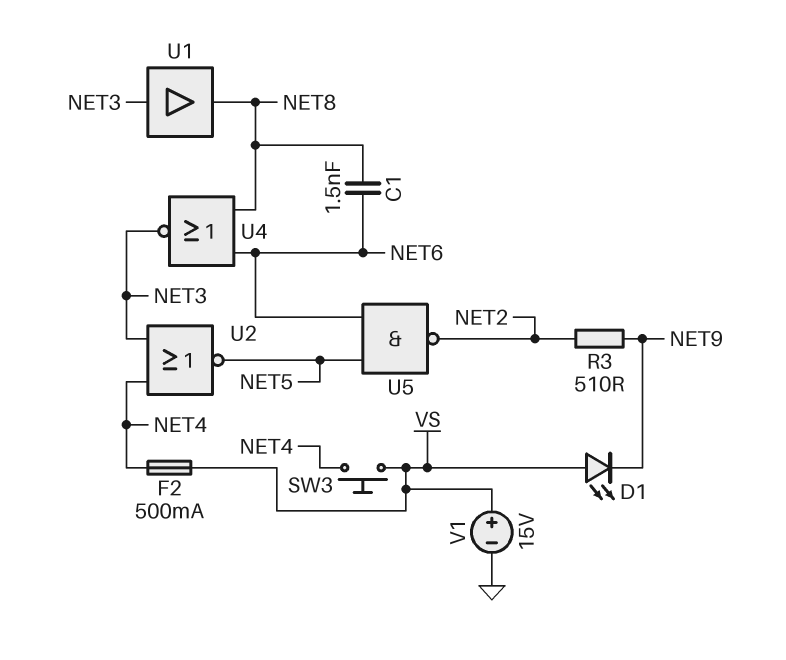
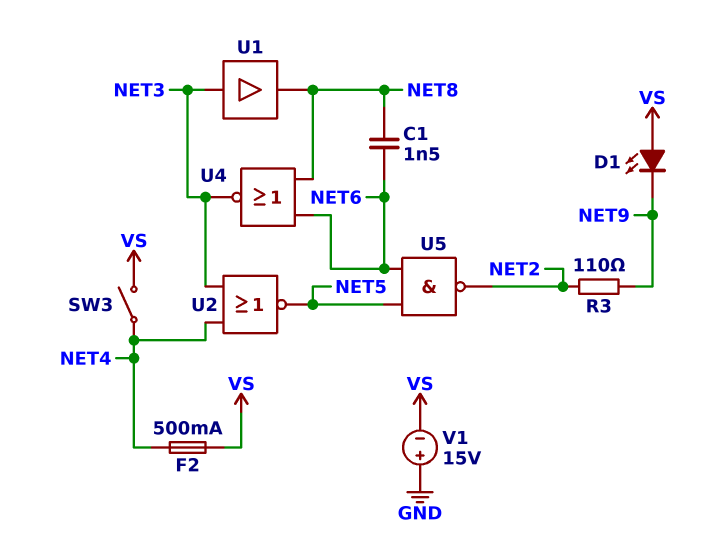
R3: 510 (NET2, NET9) -> 110 (NET2, NET9)
SW3: button (NET4, VS) -> switch (NET4, VS)
V1: 15V (plus VS, minus GND) -> 15V (plus GND, minus VS)

